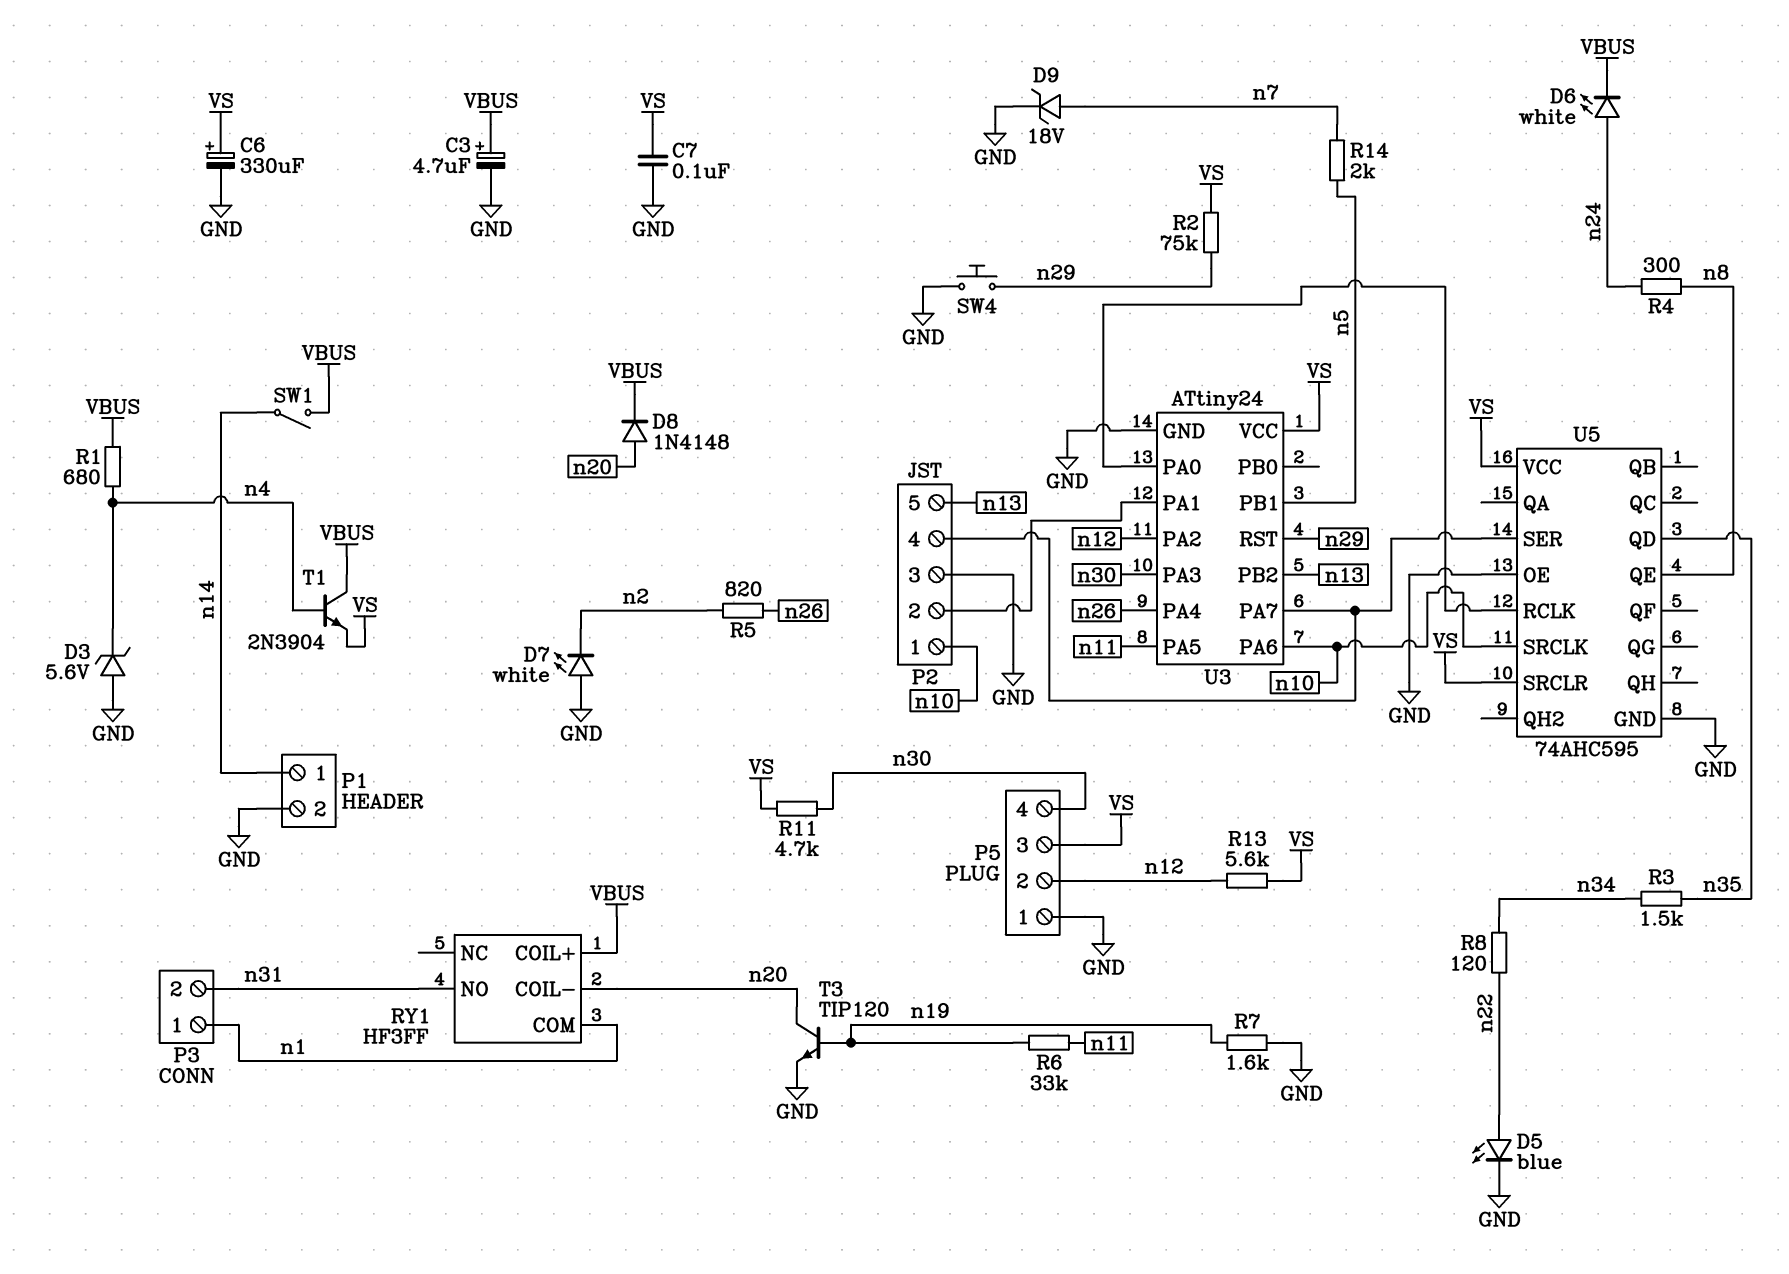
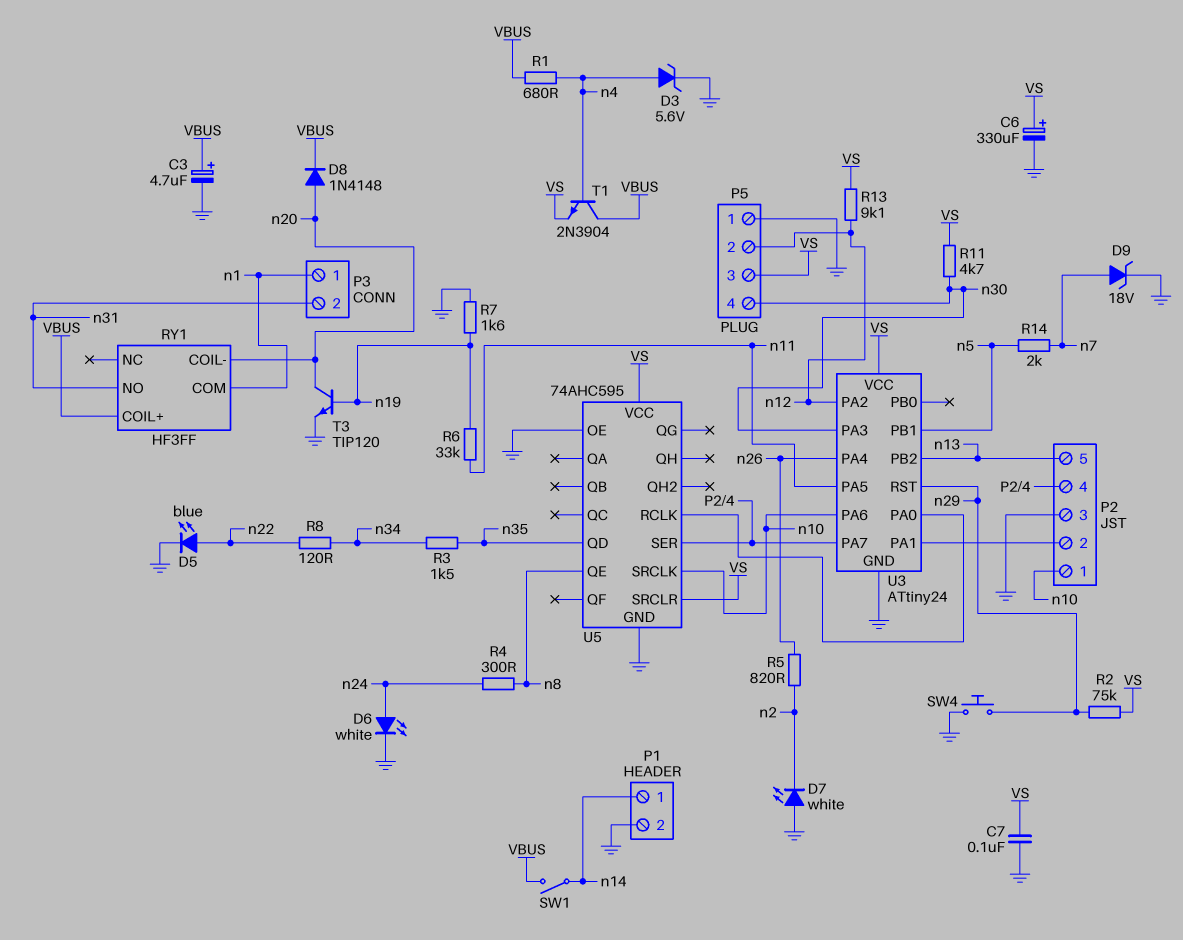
D3: zener 5.6V (A GND, K n4) -> zener 5.6V (A n4, K GND)
D6: LED white (A n24, K VBUS) -> LED white (A n24, K GND)
R13: 5.6k (VS, n12) -> 9.1k (VS, n12)

